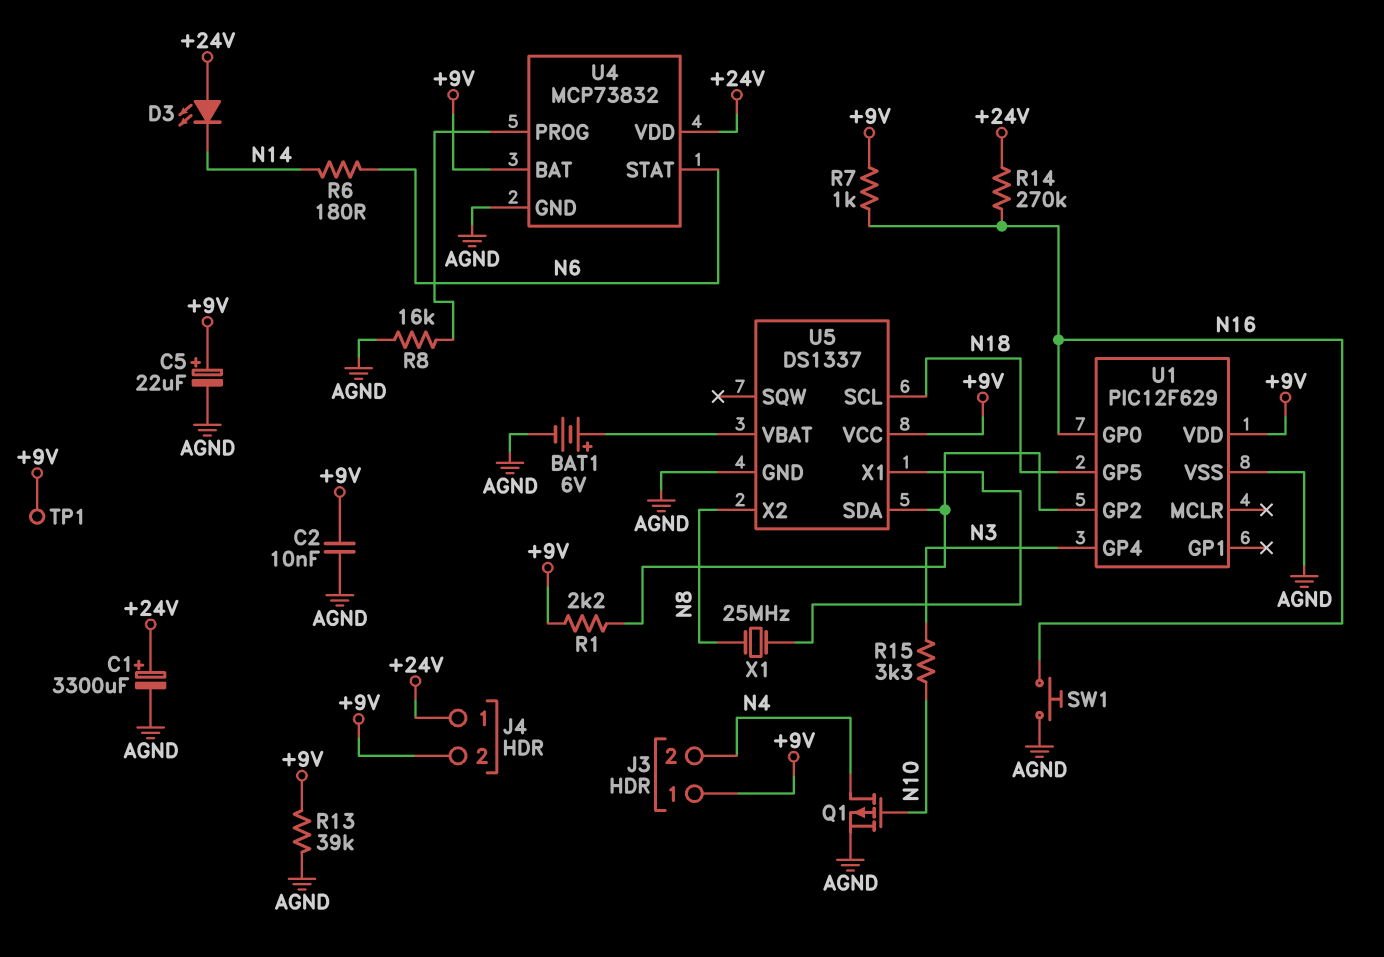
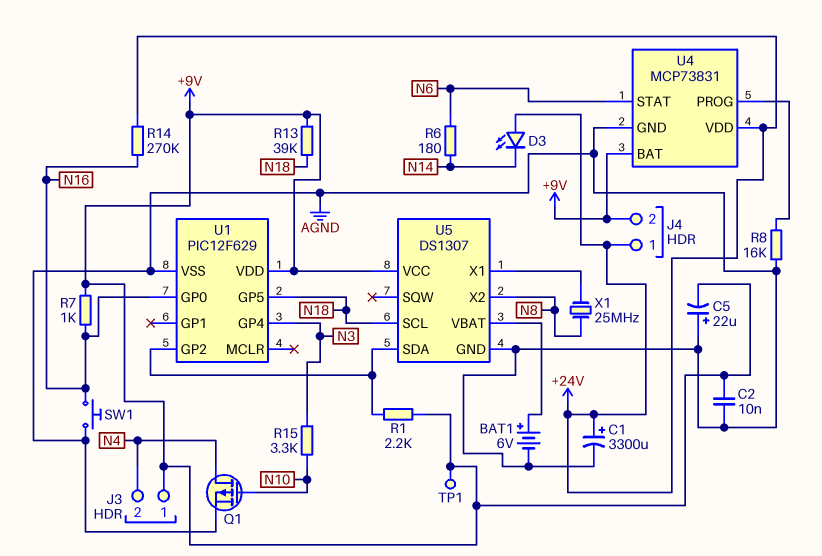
C5: 22uF (plus +9V, minus AGND) -> 22uF (plus AGND, minus +9V)
R13: 39k (+9V, AGND) -> 39k (+9V, N18)
U4: MCP73832 -> MCP73831
U5: DS1337 -> DS1307

